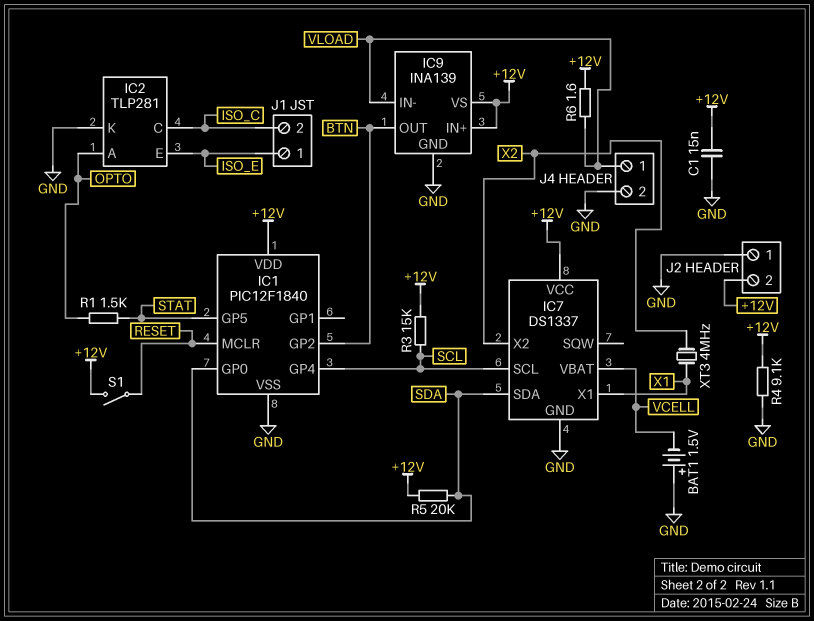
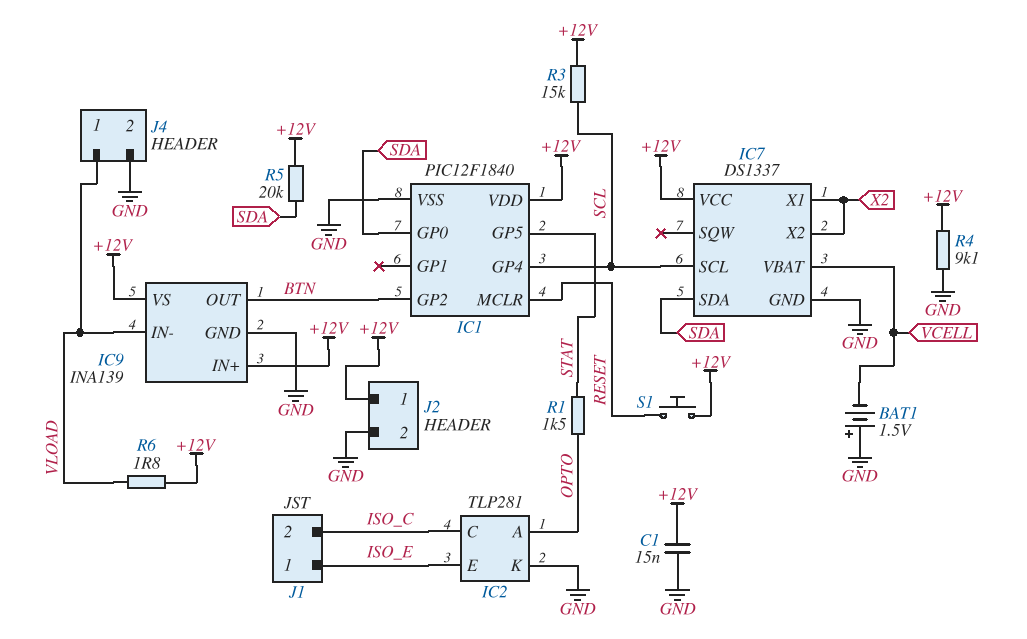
IC7 pin X1: X1 -> X2
J2 pin 1: GND -> +12V
J2 pin 2: +12V -> GND
R6: 1.6 (+12V, VLOAD) -> 1.8 (+12V, VLOAD)
S1: switch (+12V, RESET) -> button (+12V, RESET)
XT3: 4MHz (X1, X2) -> none

